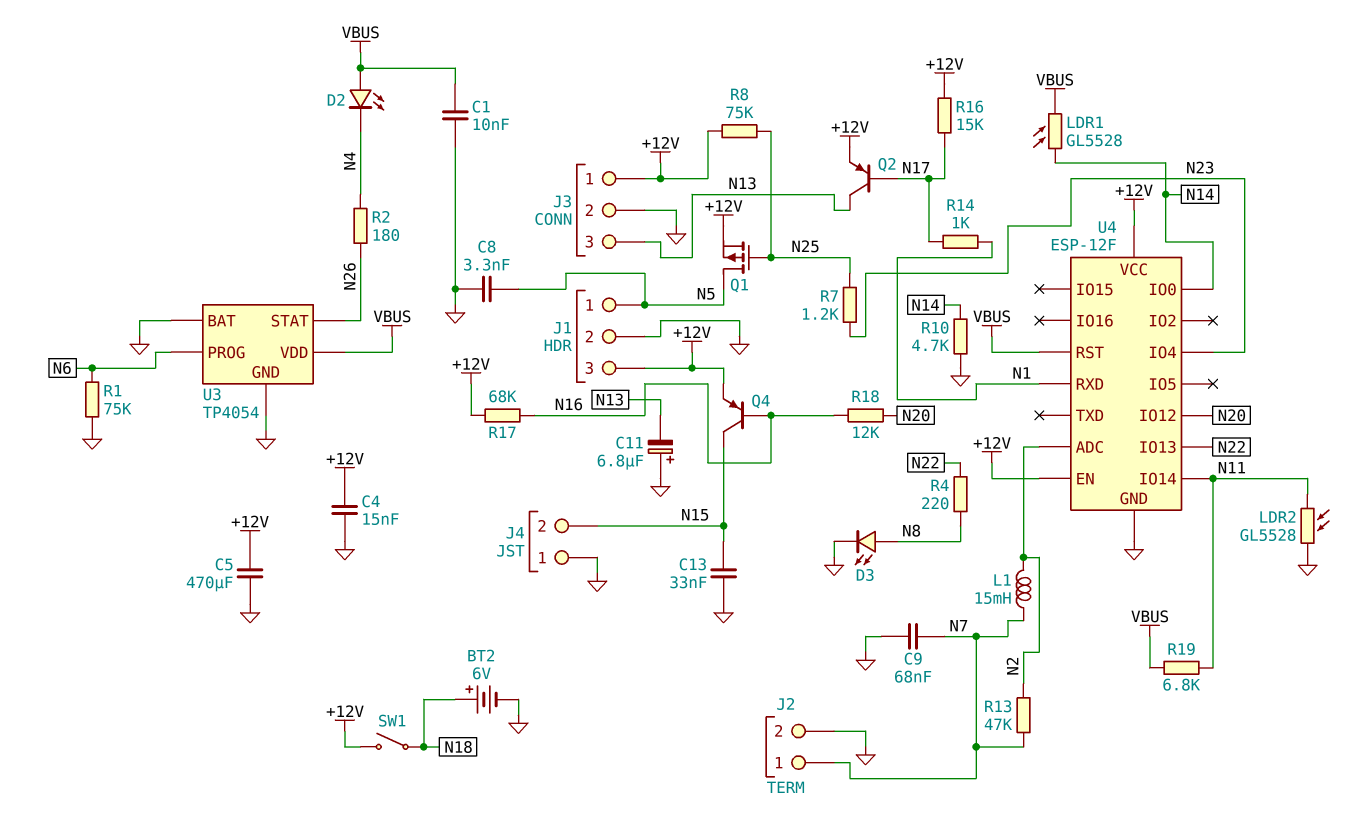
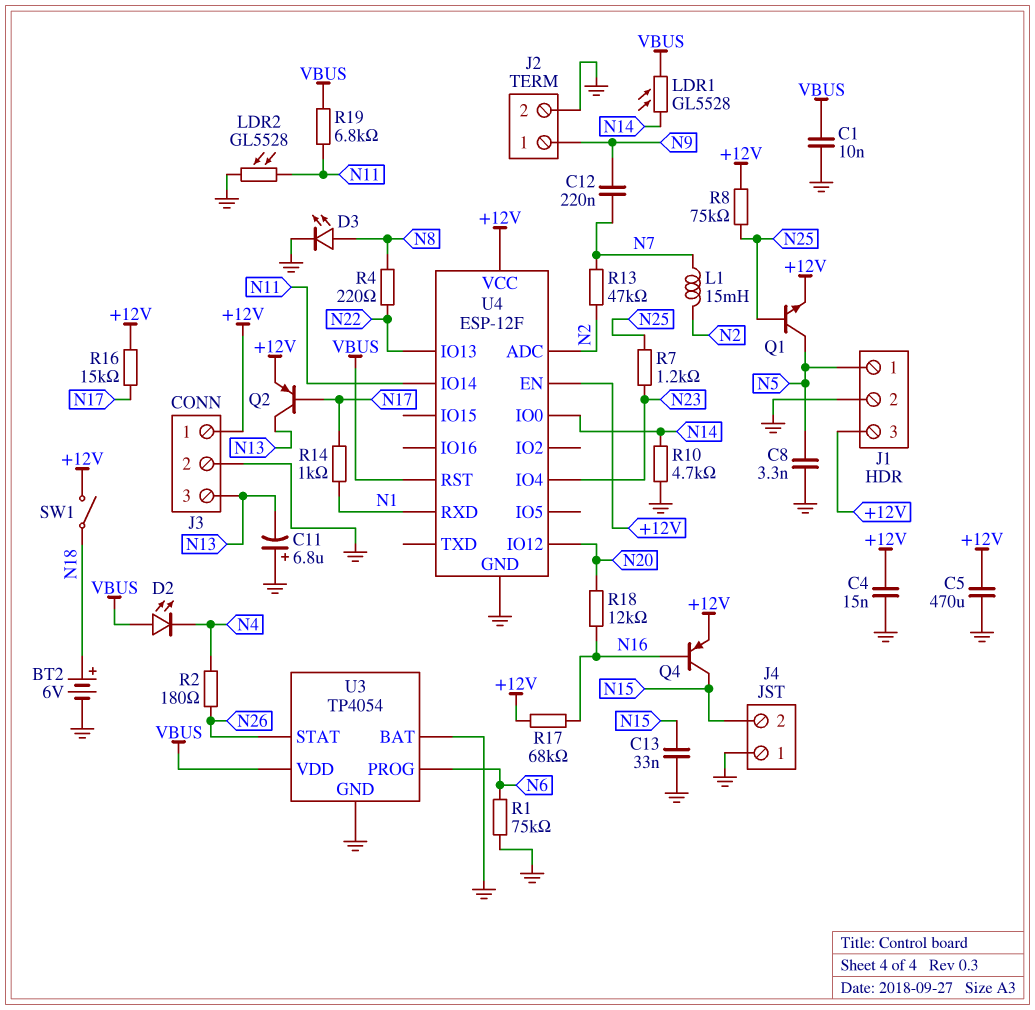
C9: 68nF (GND, N7) -> none
C12: none -> 220nF (N7, N9)
J2 pin 1: N7 -> N9
Q1: PMOS (G N25, D N5, S +12V) -> NPN (B N25, C N5, E +12V)

